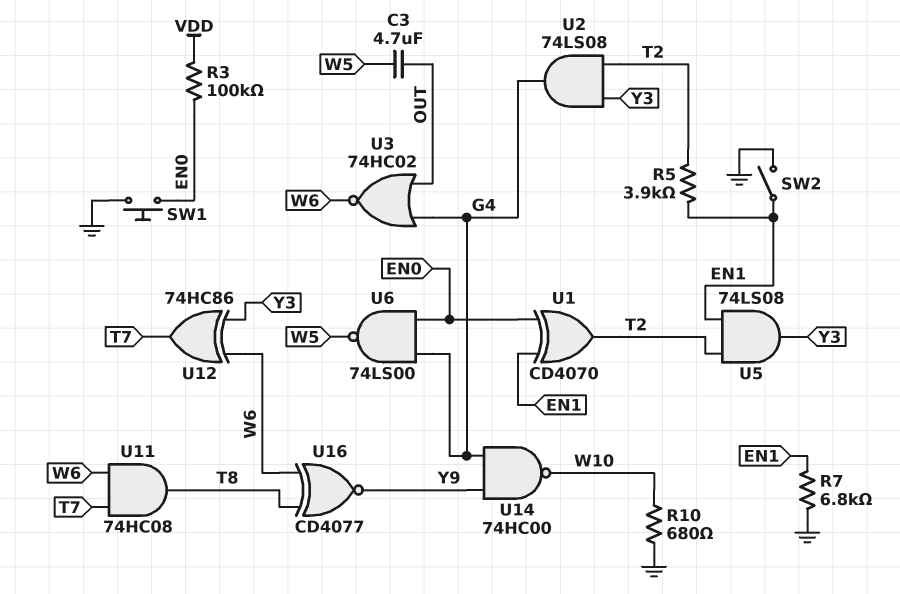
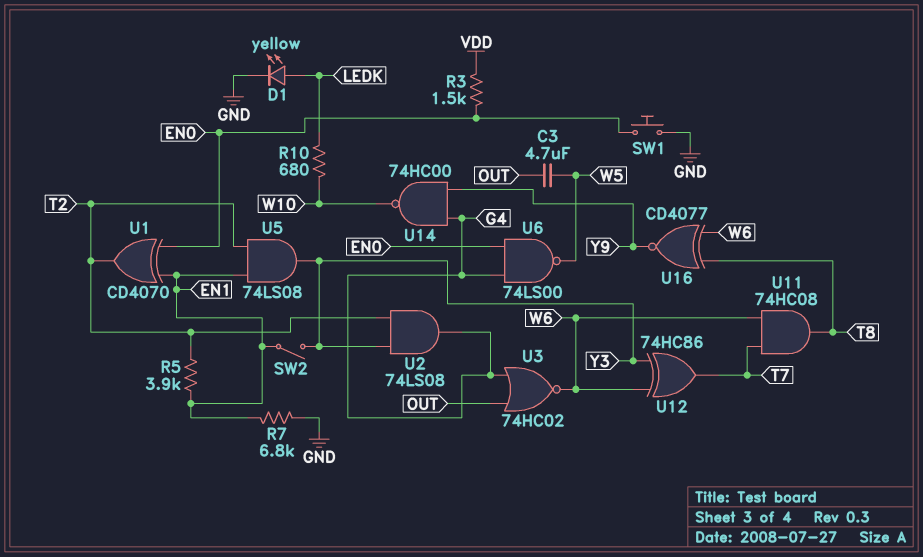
D1: none -> LED yellow (A LEDK, K GND)
R3: 100k (EN0, VDD) -> 1.5k (EN0, VDD)
R10: 680 (GND, W10) -> 680 (LEDK, W10)
SW2: switch (EN1, GND) -> switch (EN1, Y3)

